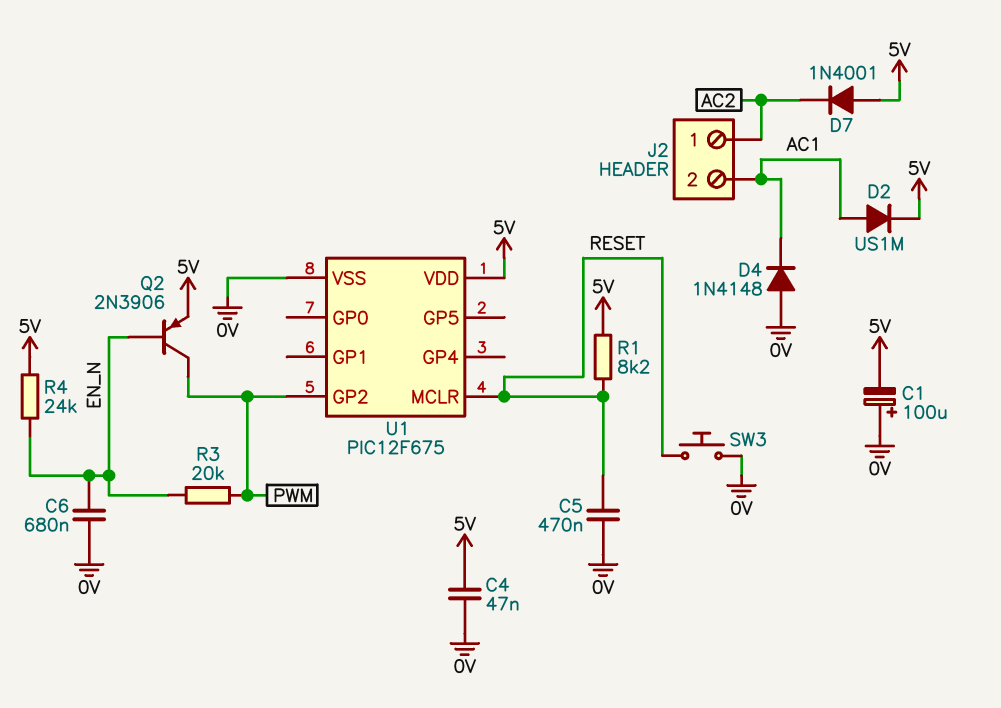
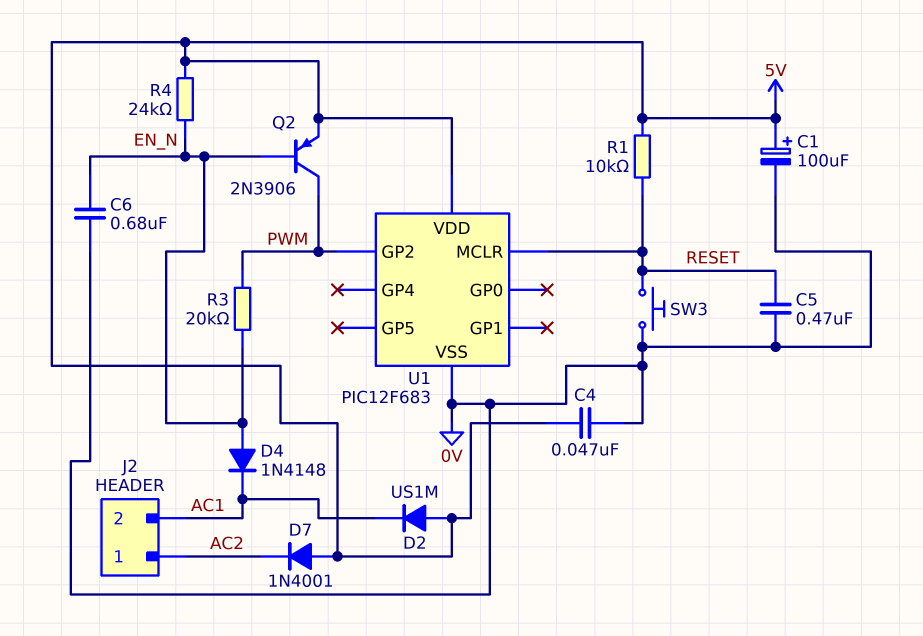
C1: 100uF (plus 0V, minus 5V) -> 100uF (plus 5V, minus 0V)
D2: diode US1M (A AC1, K 5V) -> diode US1M (A 5V, K AC1)
D4: diode 1N4148 (A 0V, K AC1) -> diode 1N4148 (A EN_N, K AC1)
R1: 8.2k (5V, RESET) -> 10k (5V, RESET)
U1: PIC12F675 -> PIC12F683

